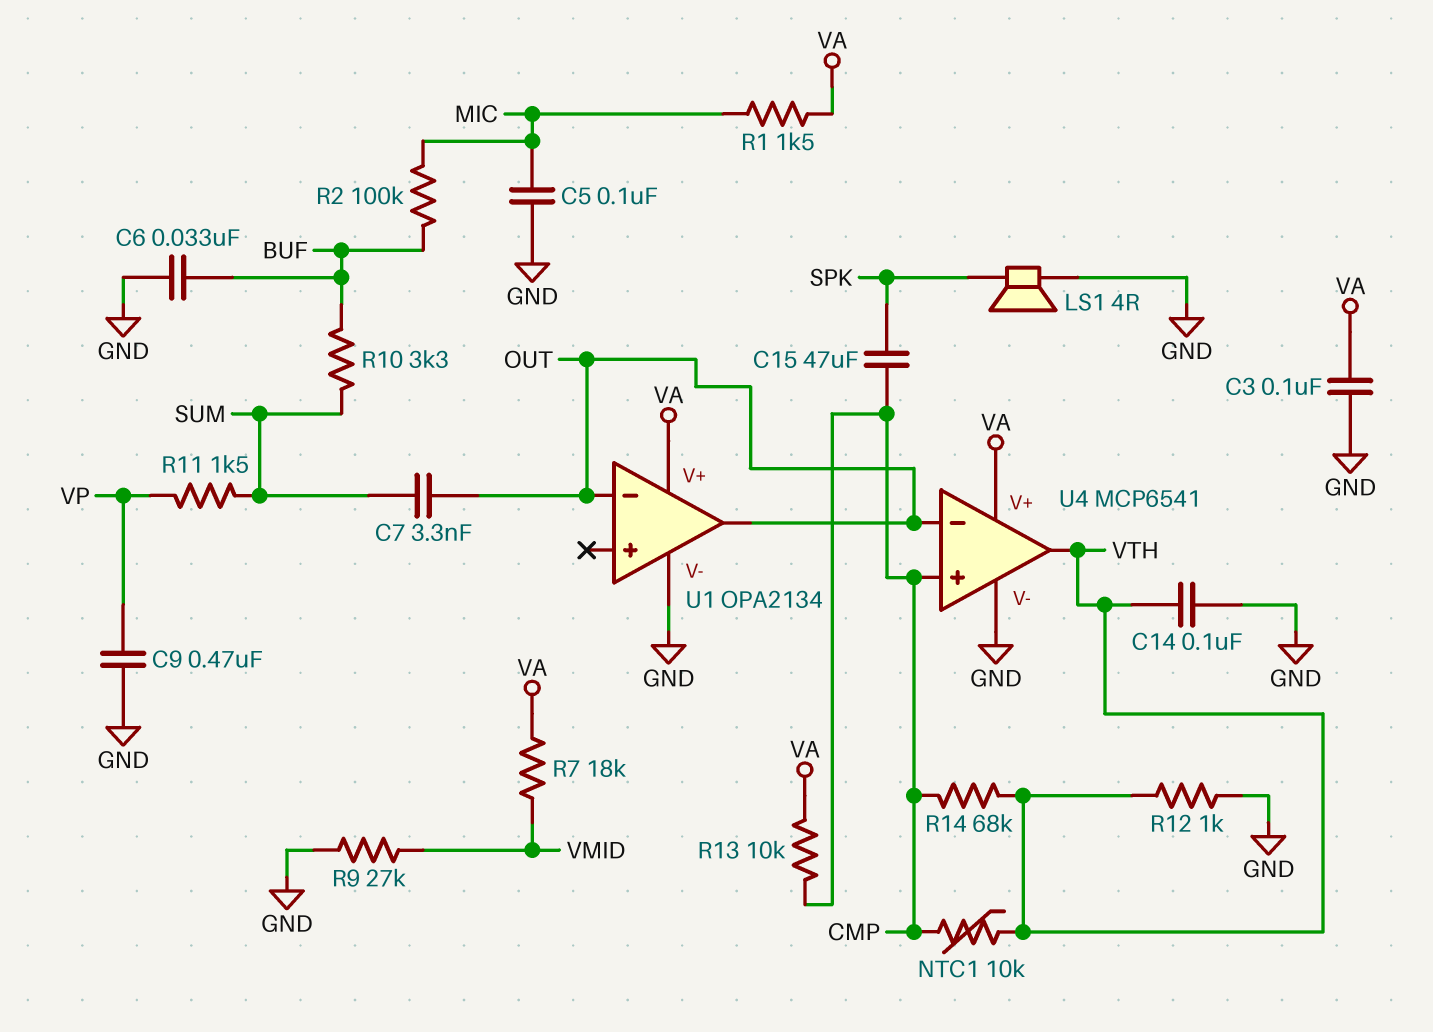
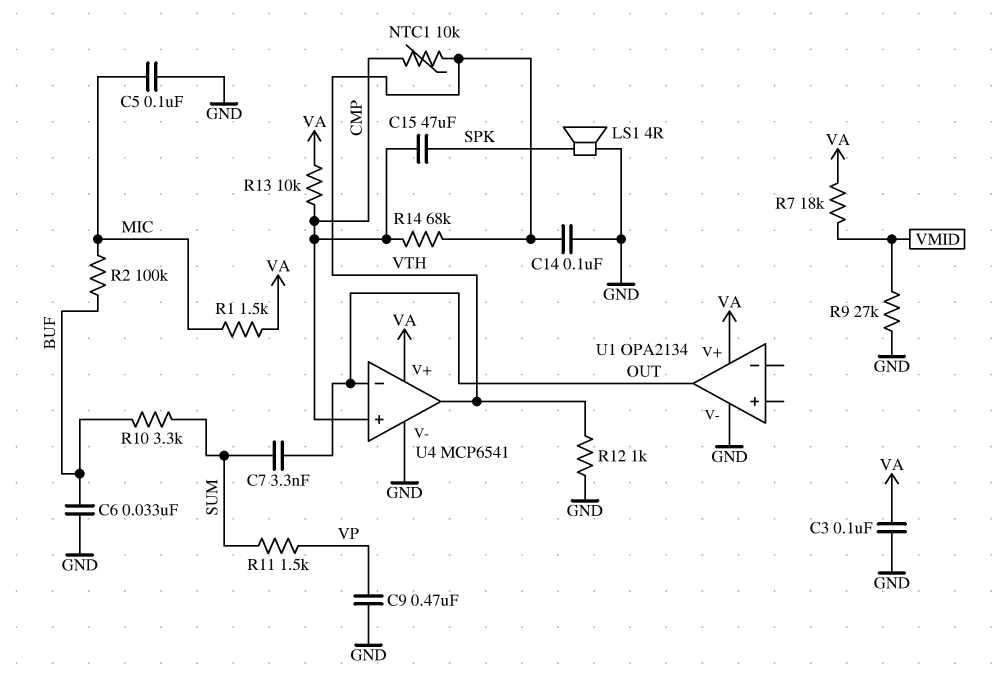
U1 pin in-: OUT -> none

